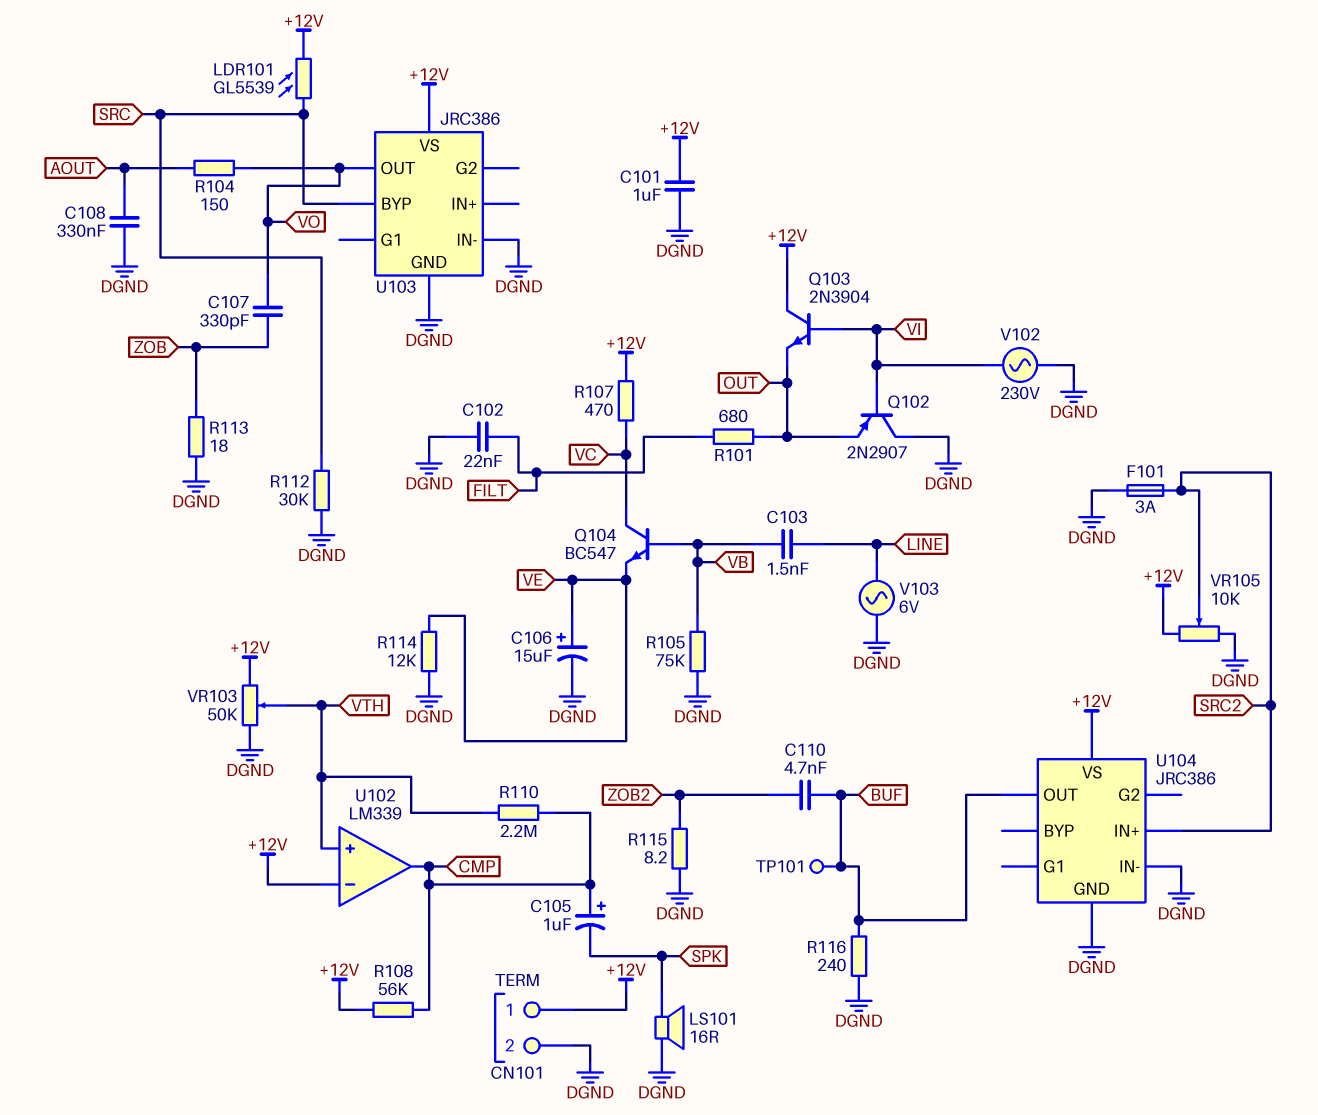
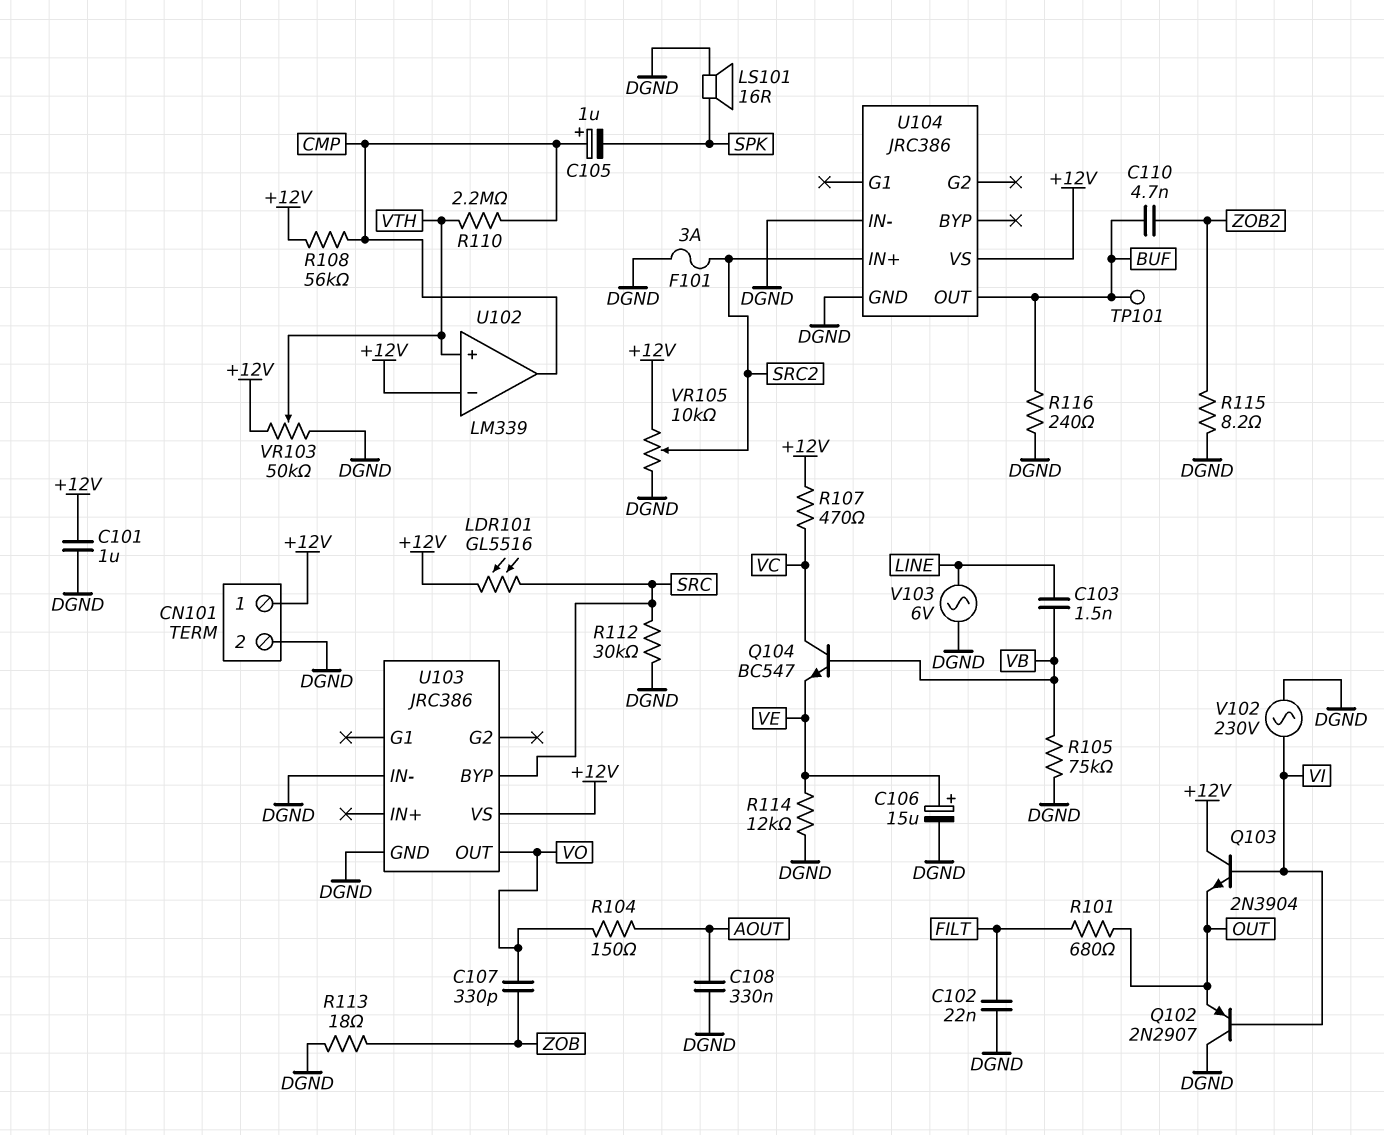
LDR101: GL5539 (+12V, SRC) -> GL5516 (+12V, SRC)

